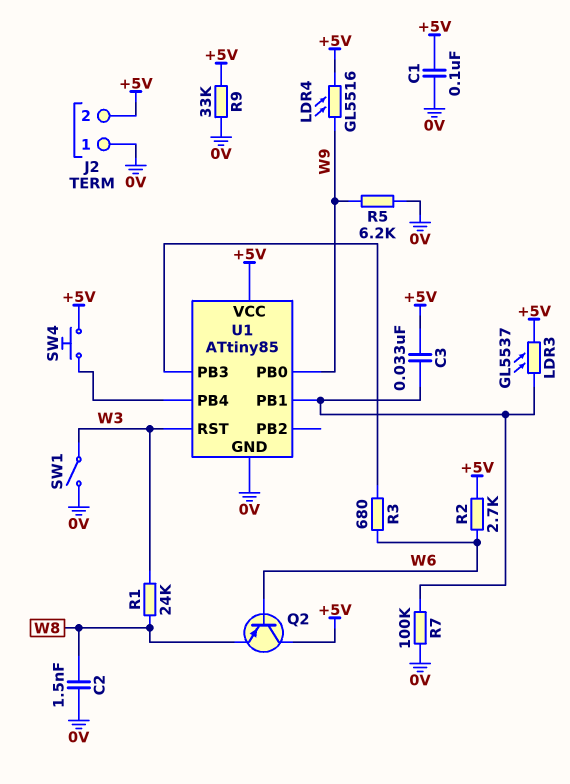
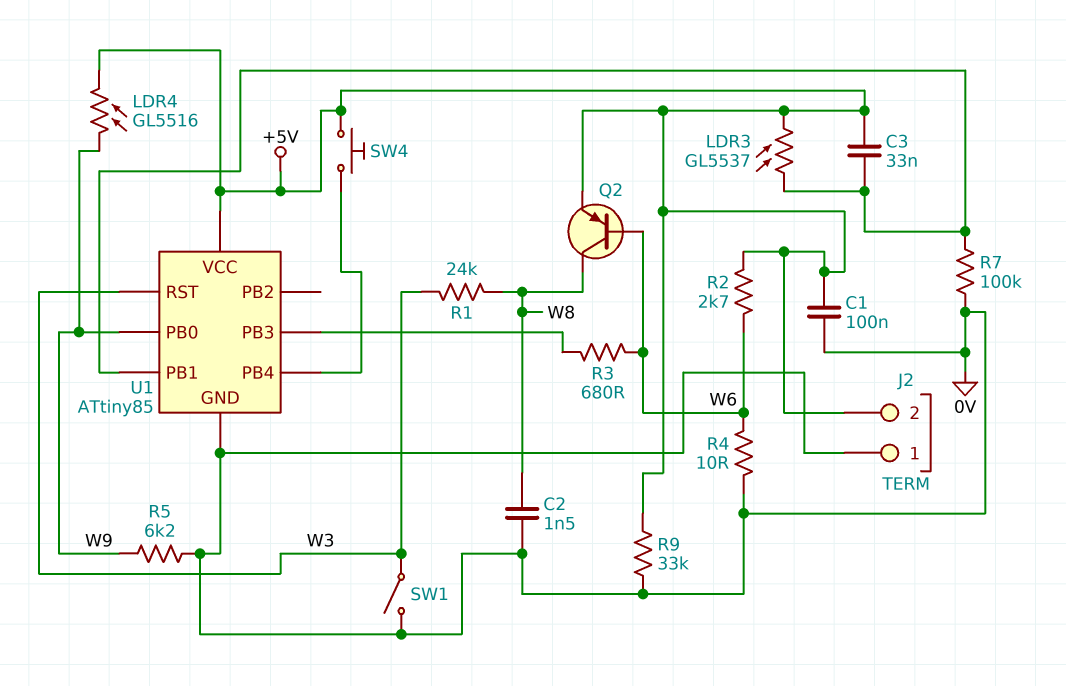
Q2: PNP (B W6, C +5V, E W8) -> PNP (B W6, C W8, E +5V)
R4: none -> 10 (0V, W6)

